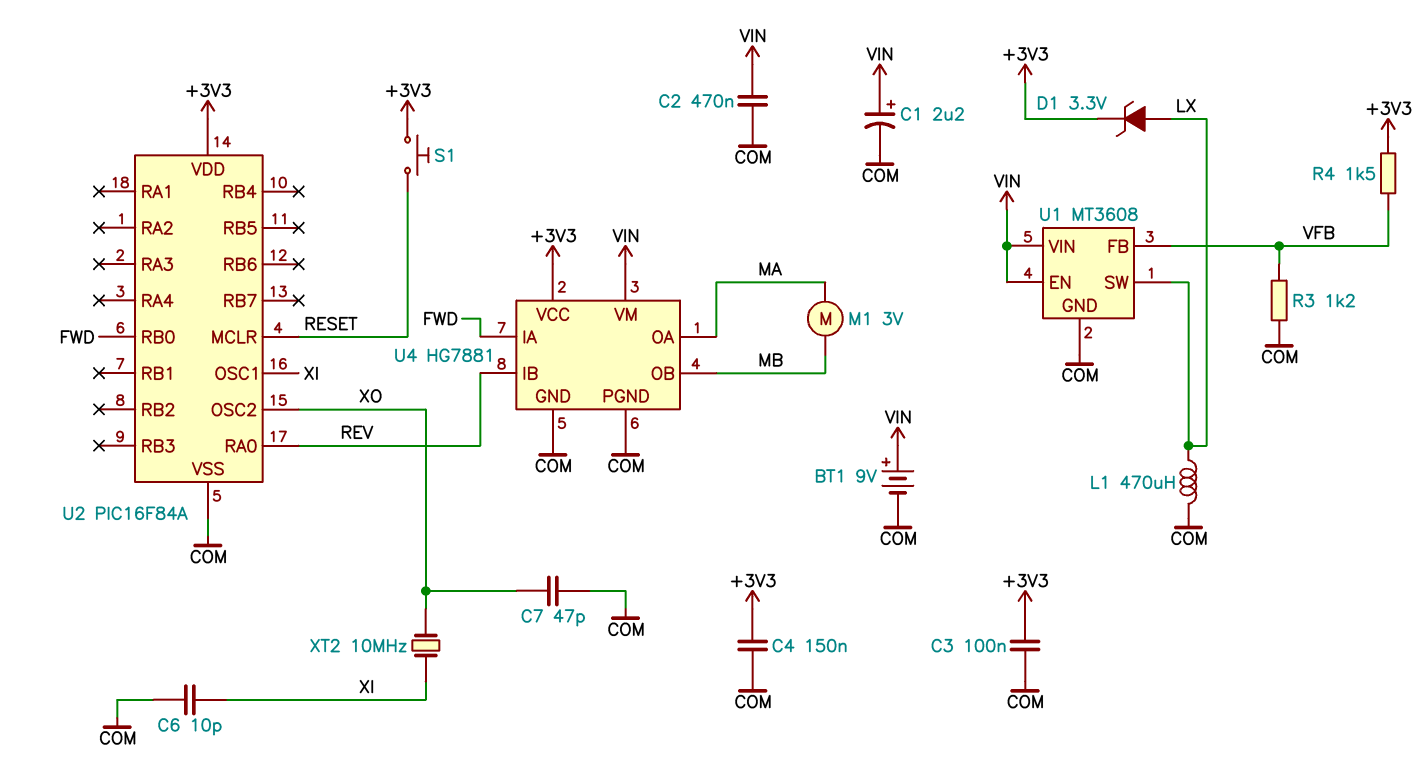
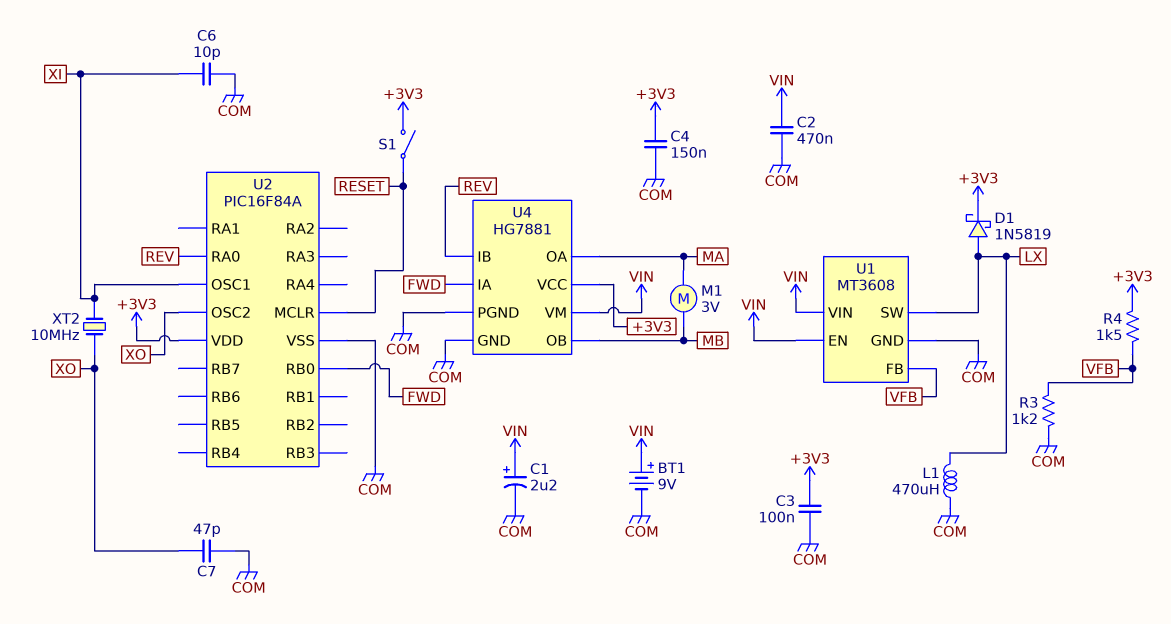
D1: zener 3.3V (A LX, K +3V3) -> schottky 1N5819 (A LX, K +3V3)
S1: button (+3V3, RESET) -> switch (+3V3, RESET)

